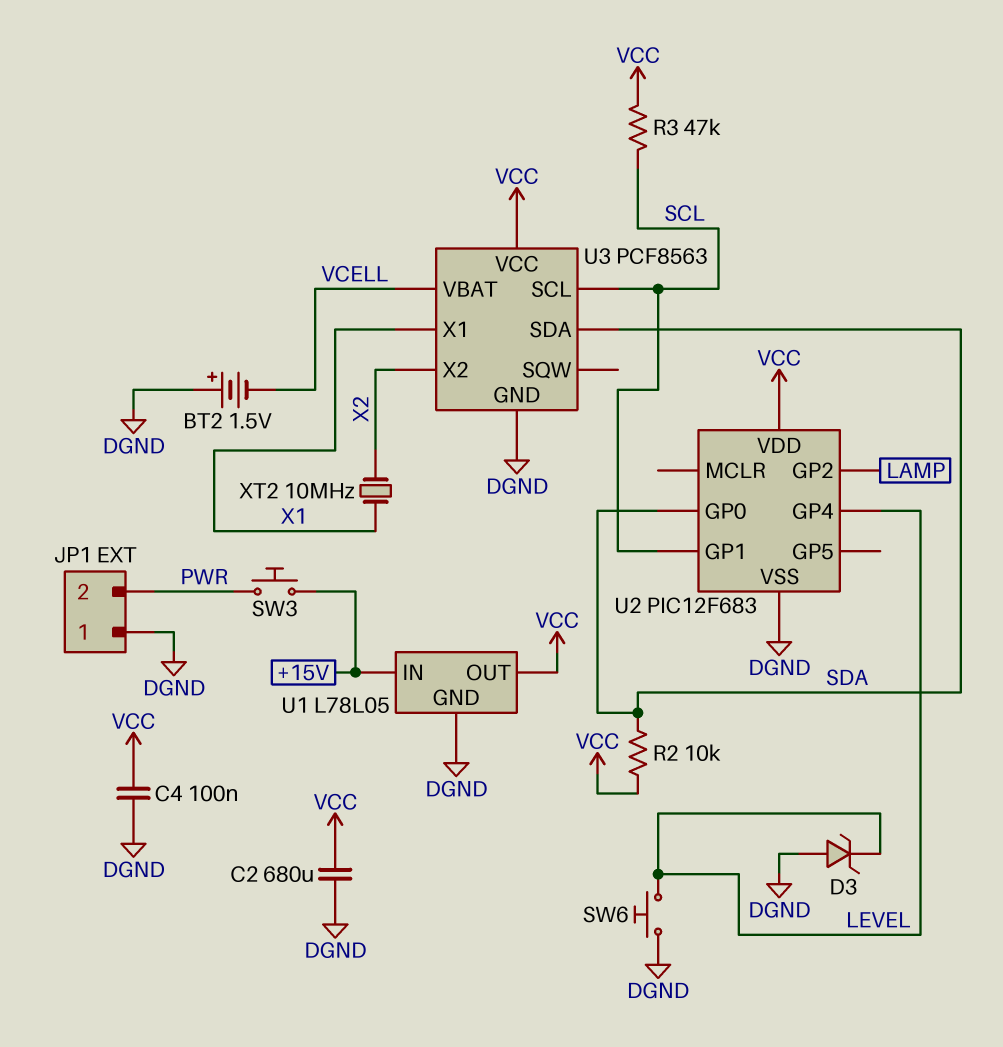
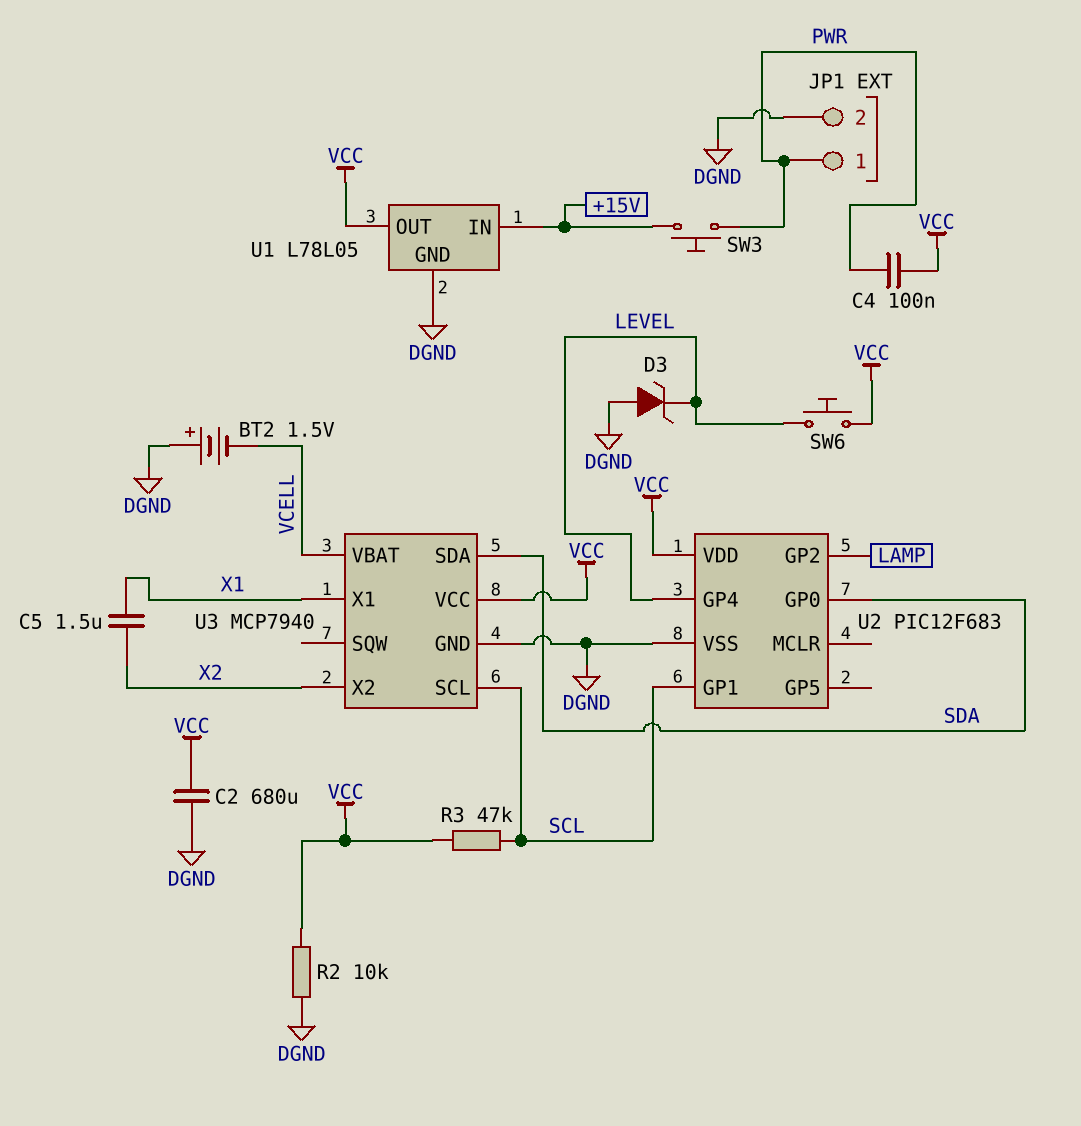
C4: 100nF (DGND, VCC) -> 100nF (PWR, VCC)
C5: none -> 1.5uF (X1, X2)
JP1 pin 1: DGND -> PWR
JP1 pin 2: PWR -> DGND
R2: 10k (SDA, VCC) -> 10k (DGND, VCC)
SW6: button (DGND, LEVEL) -> button (LEVEL, VCC)
U3: PCF8563 -> MCP7940
XT2: 10MHz (X1, X2) -> none

